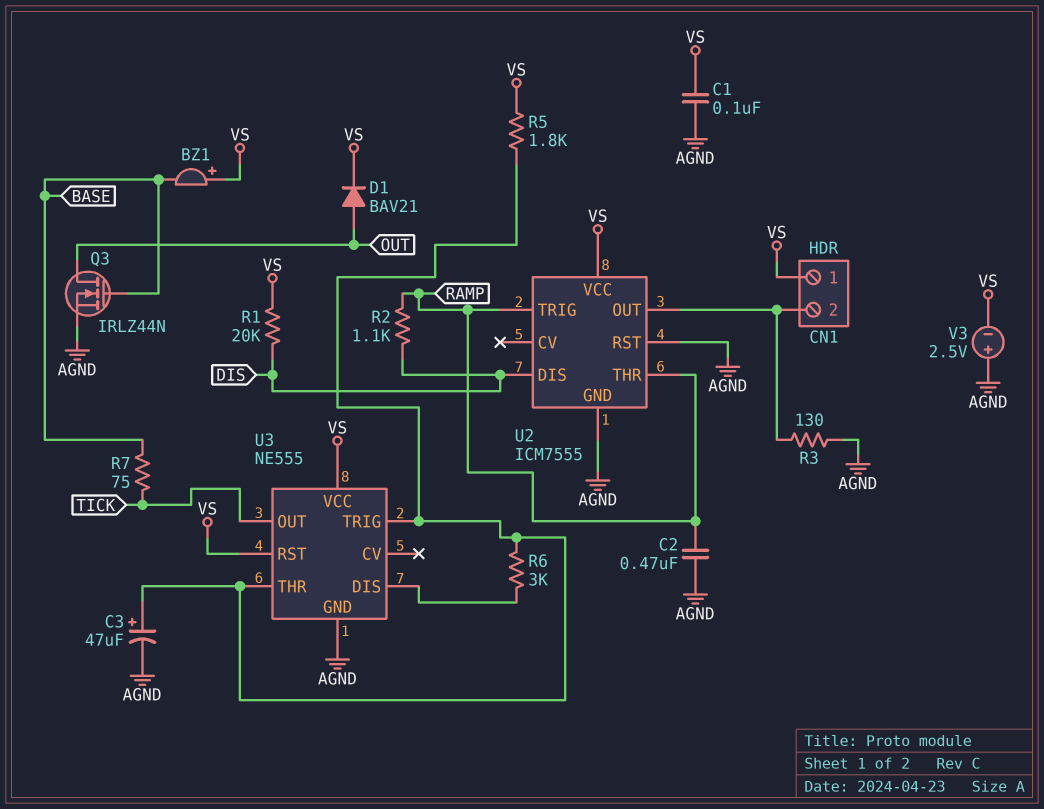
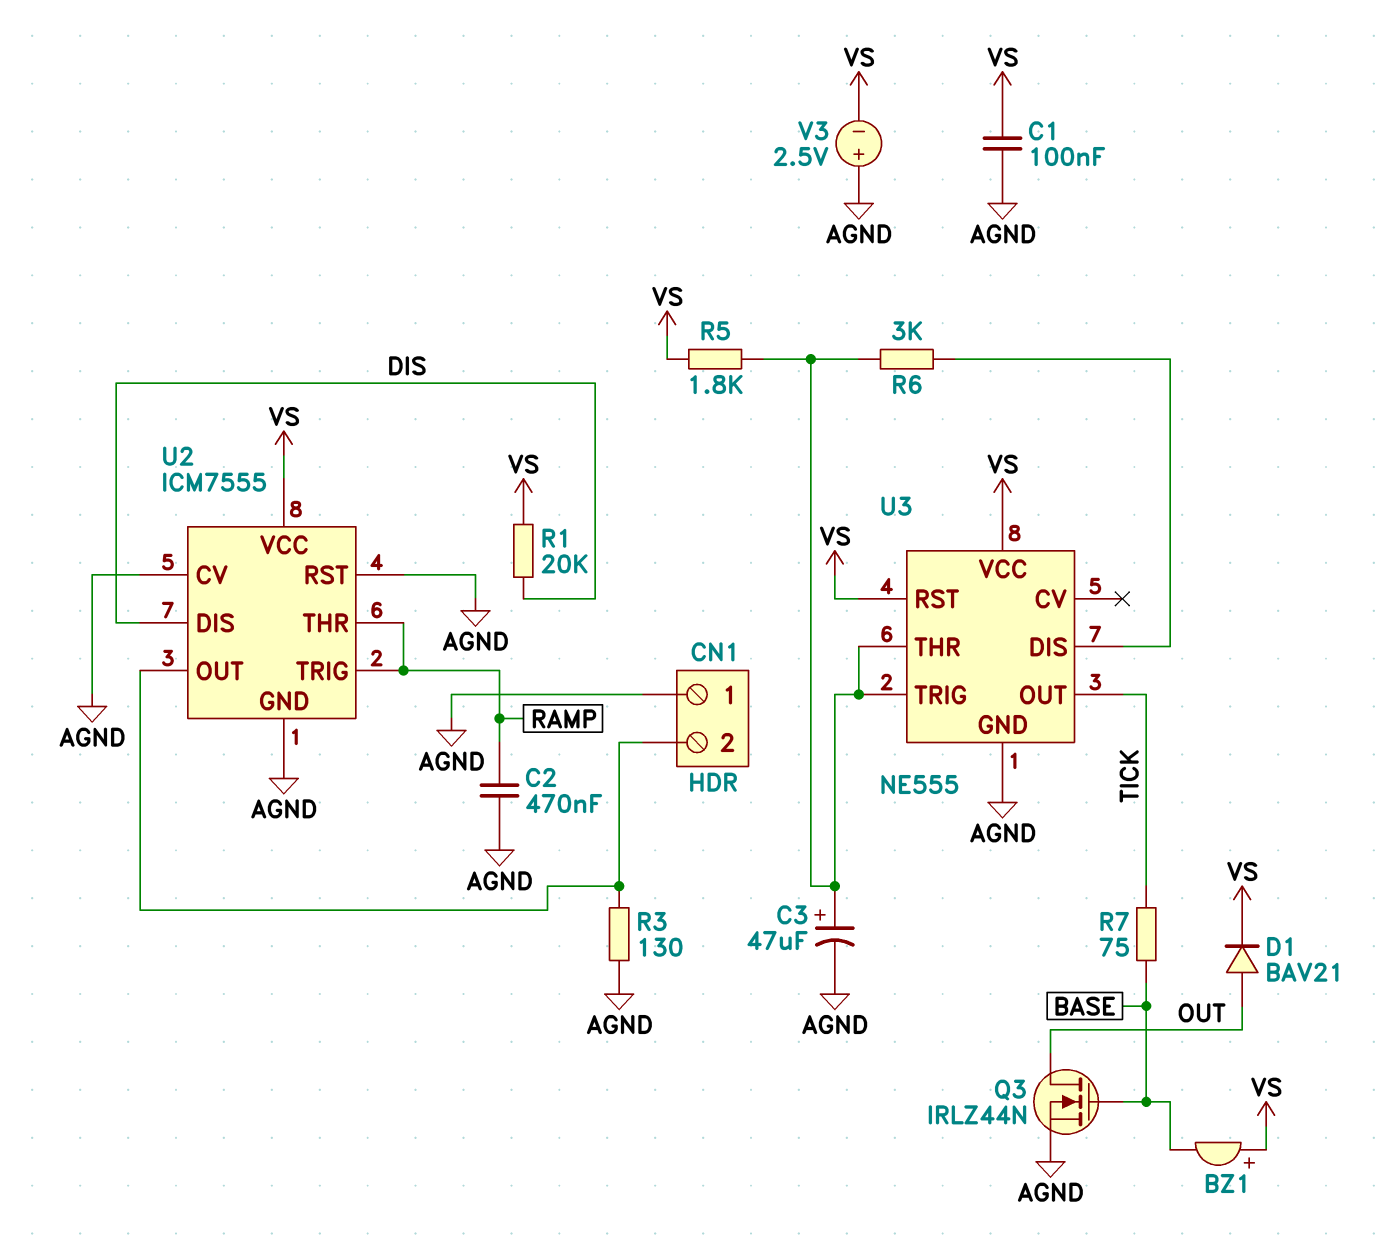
CN1 pin 1: VS -> AGND
R2: 1.1k (DIS, RAMP) -> none
U2 pin CV: none -> AGND

